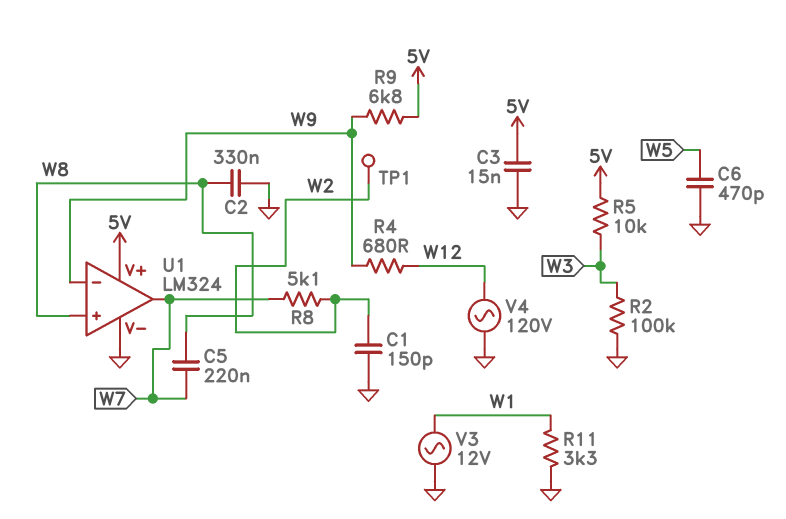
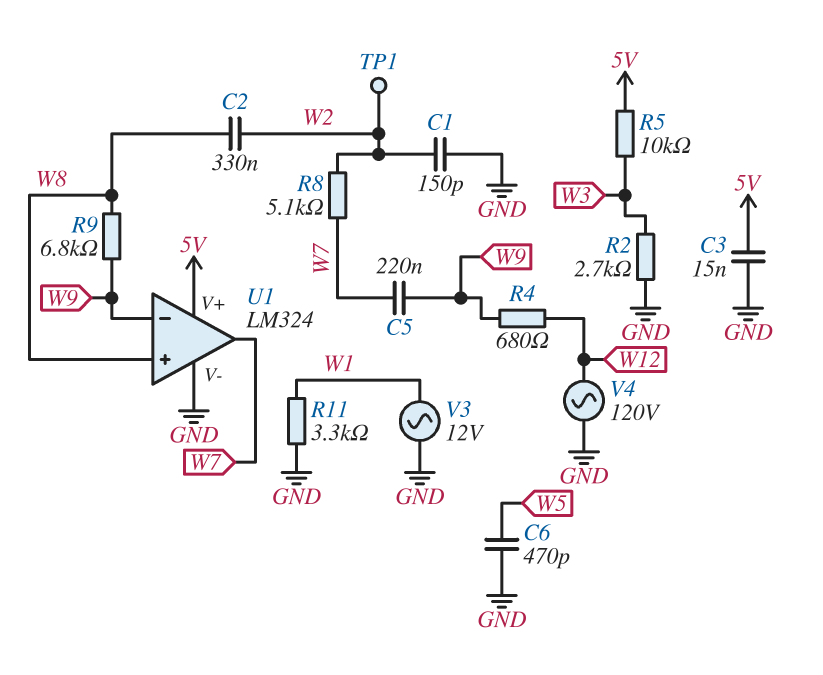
C2: 330nF (GND, W8) -> 330nF (W2, W8)
C5: 220nF (W7, W8) -> 220nF (W7, W9)
R2: 100k (GND, W3) -> 2.7k (GND, W3)
R9: 6.8k (5V, W9) -> 6.8k (W8, W9)

